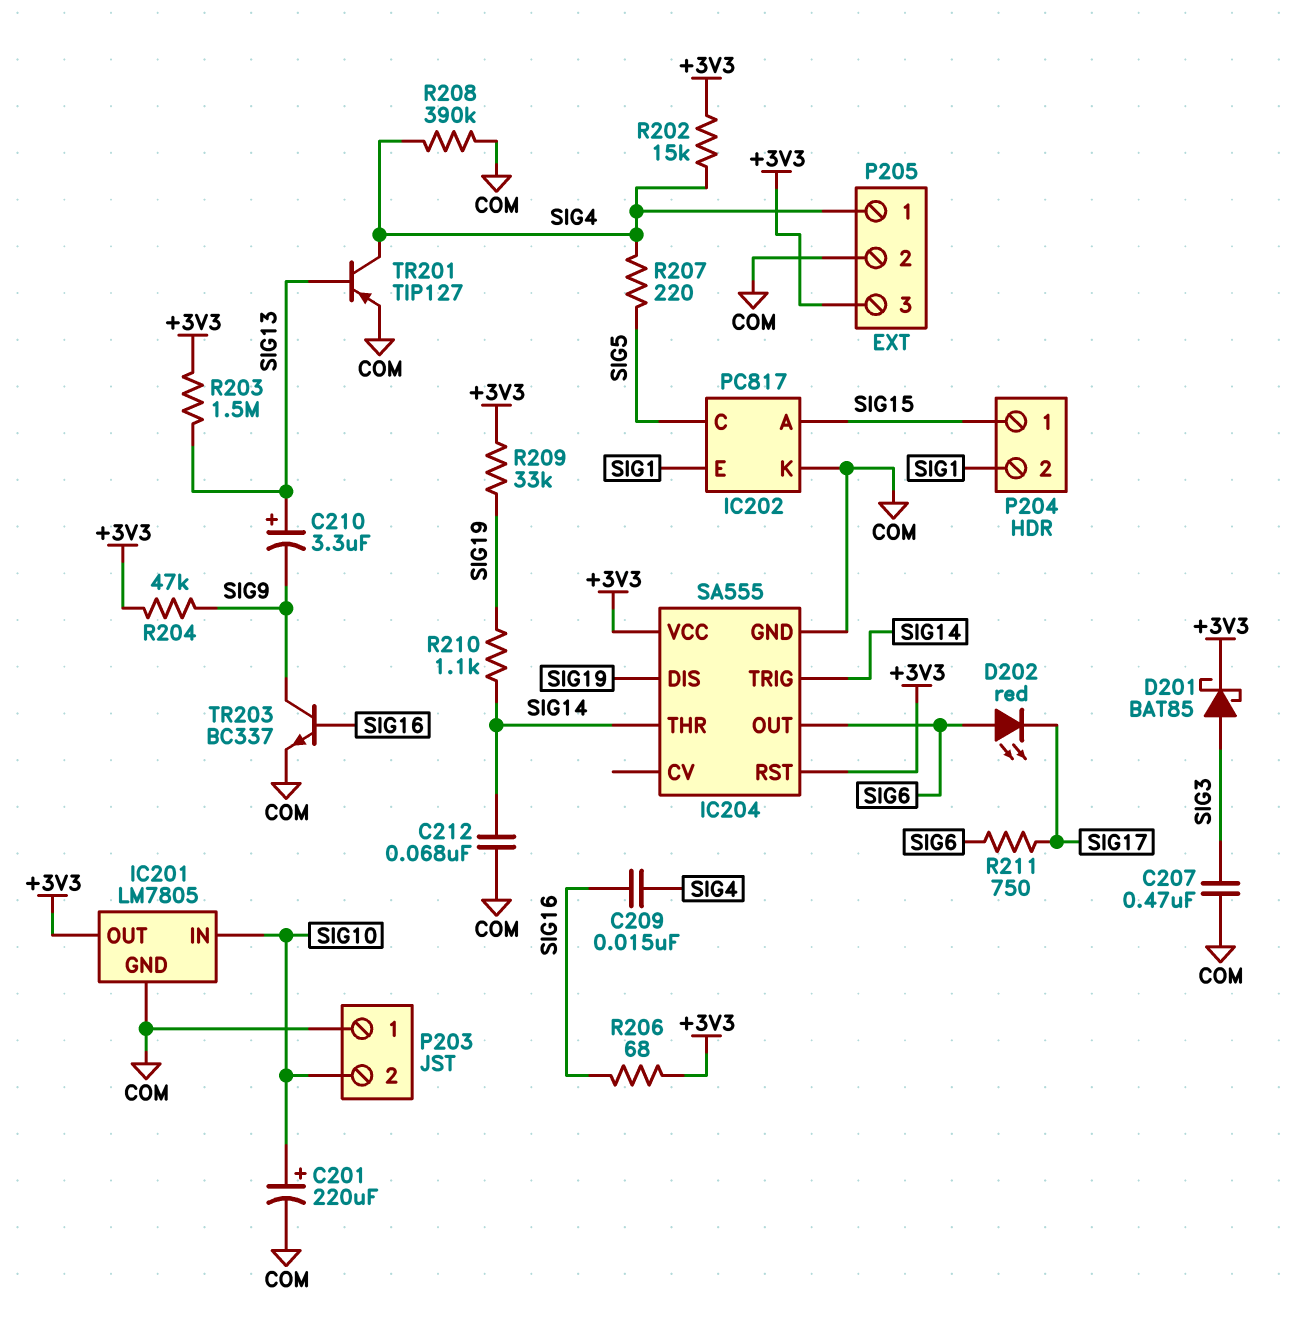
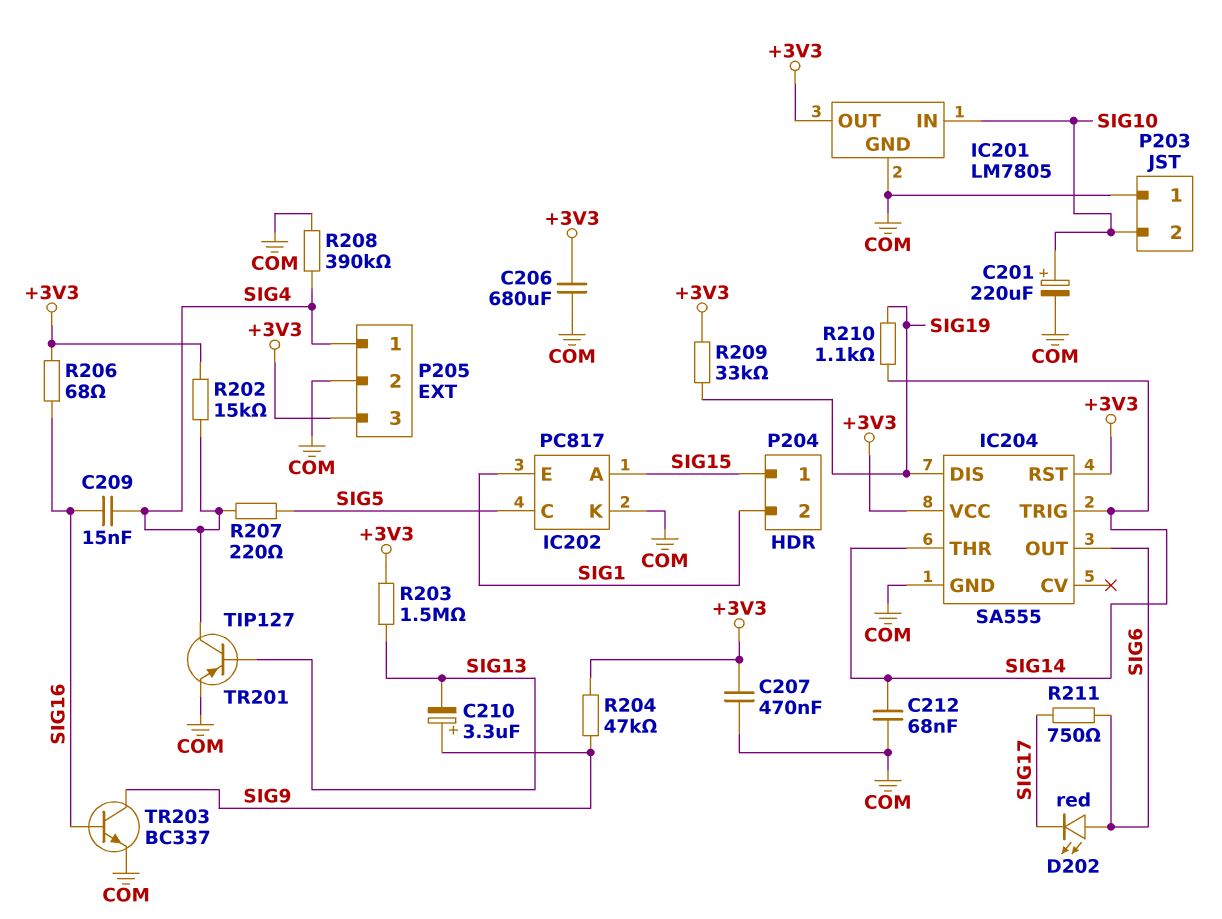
C206: none -> 680uF (+3V3, COM)
C207: 470nF (COM, SIG3) -> 470nF (+3V3, COM)
C210: 3.3uF (plus SIG13, minus SIG9) -> 3.3uF (plus SIG9, minus SIG13)
D201: schottky BAT85 (A SIG3, K +3V3) -> none

